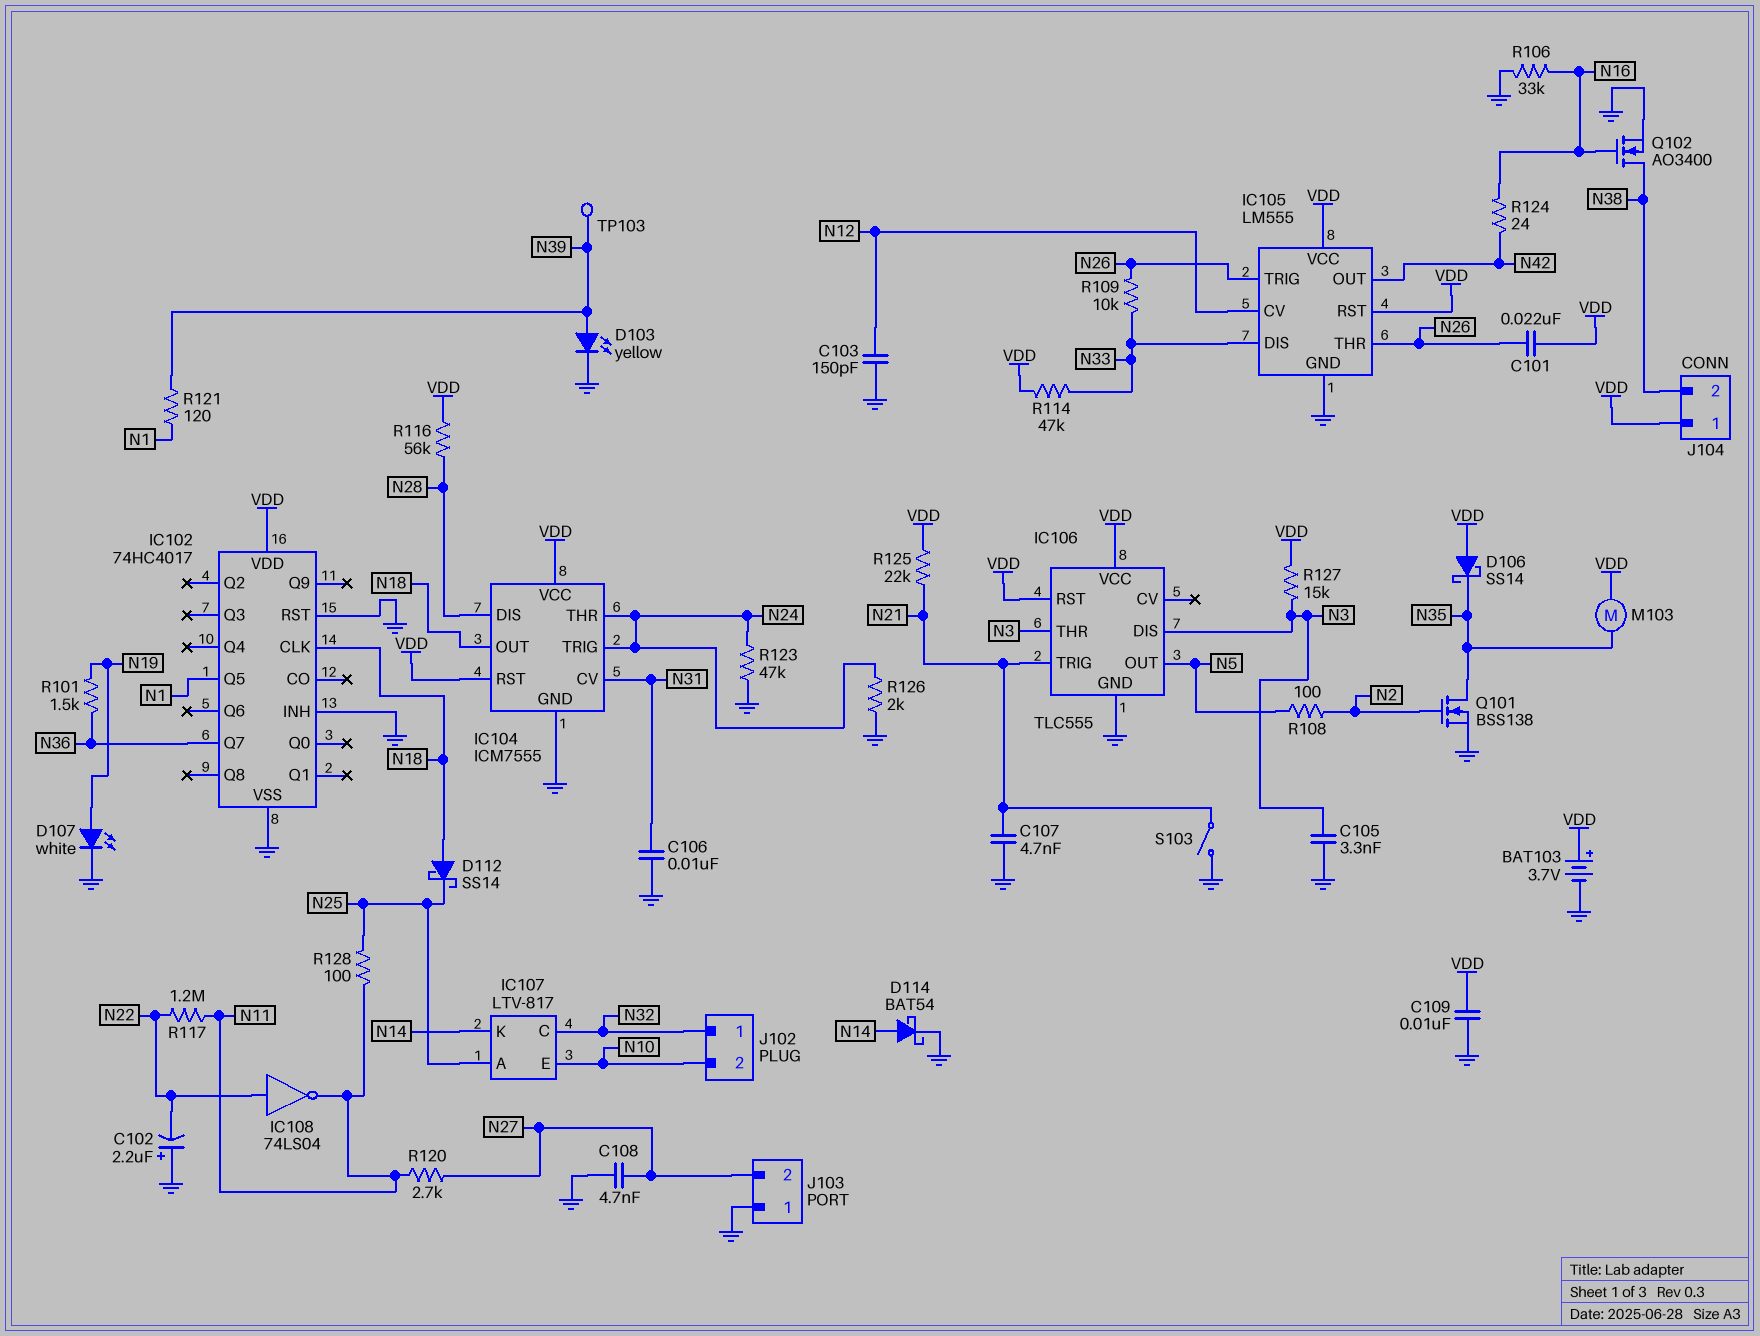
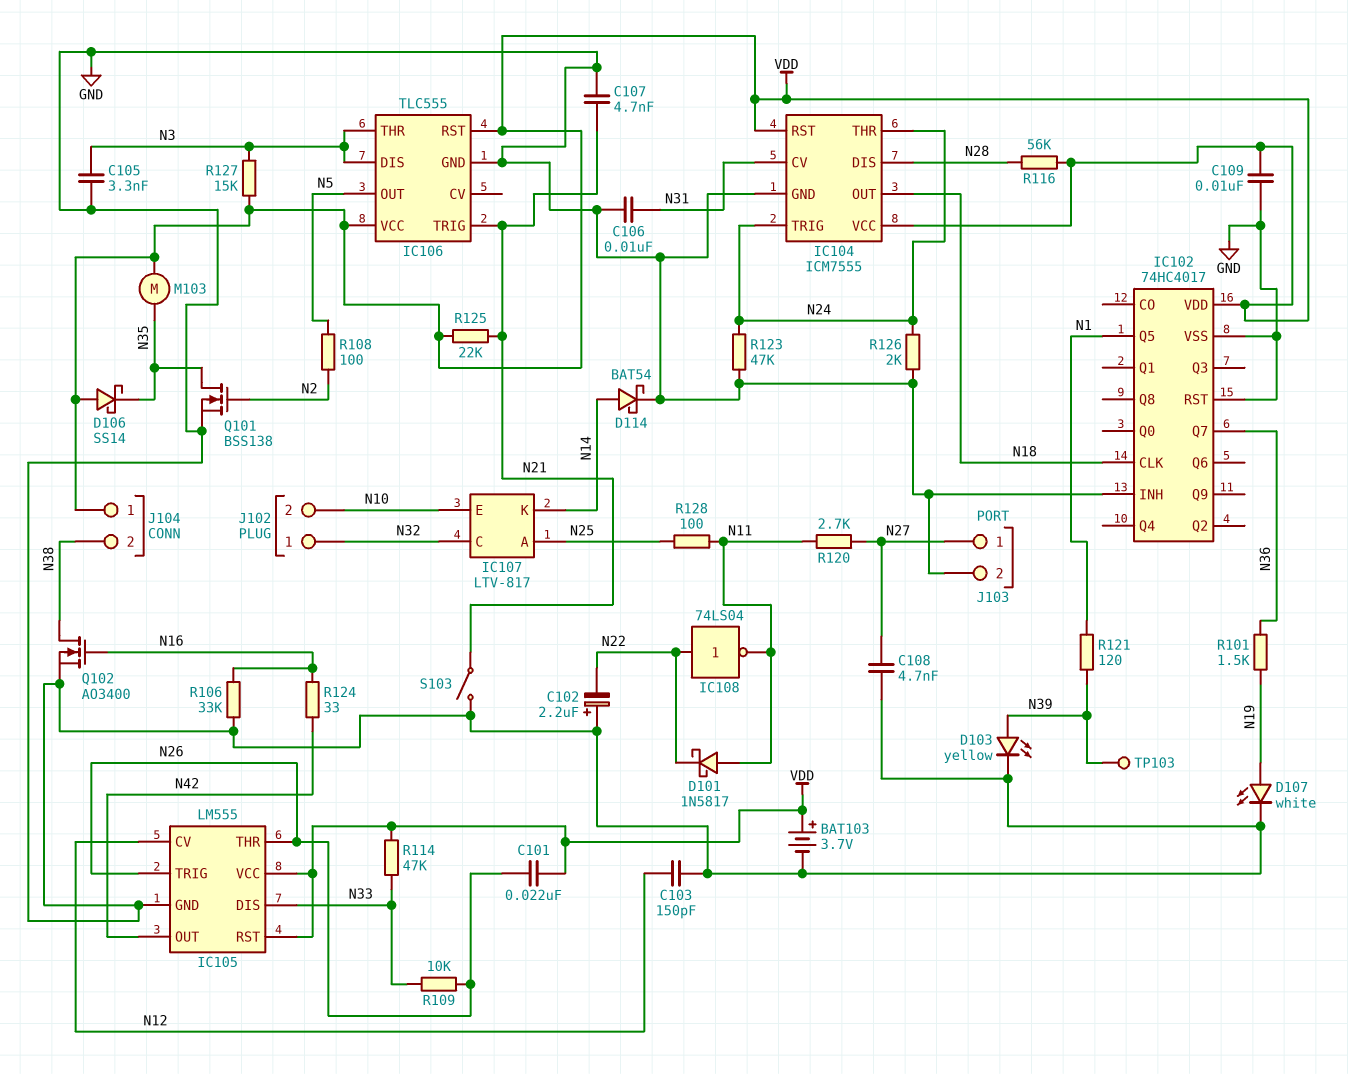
D101: none -> schottky 1N5817 (A N11, K N22)
D112: schottky SS14 (A N18, K N25) -> none
J103 pin 1: GND -> N27
J103 pin 2: N27 -> GND
R117: 1.2M (N11, N22) -> none
R124: 24 (N16, N42) -> 33 (N16, N42)

